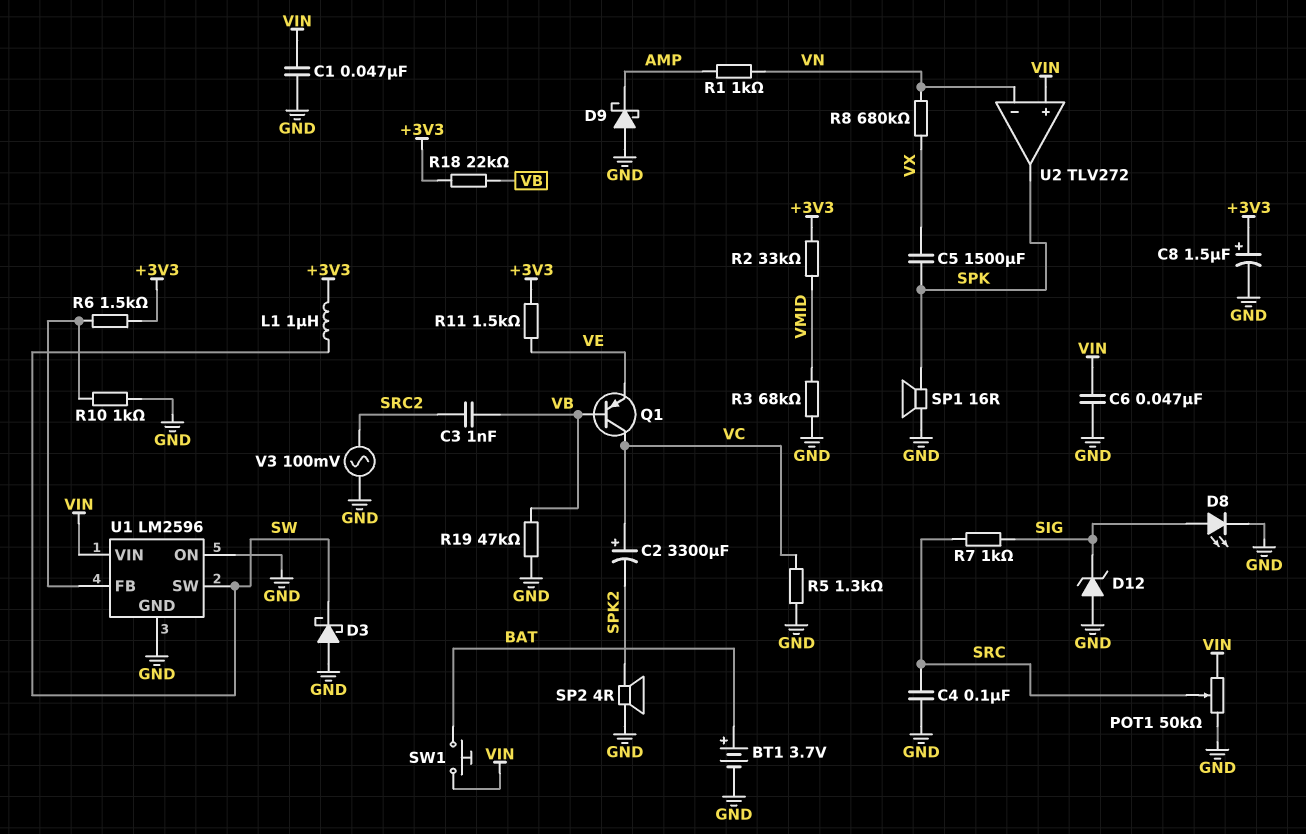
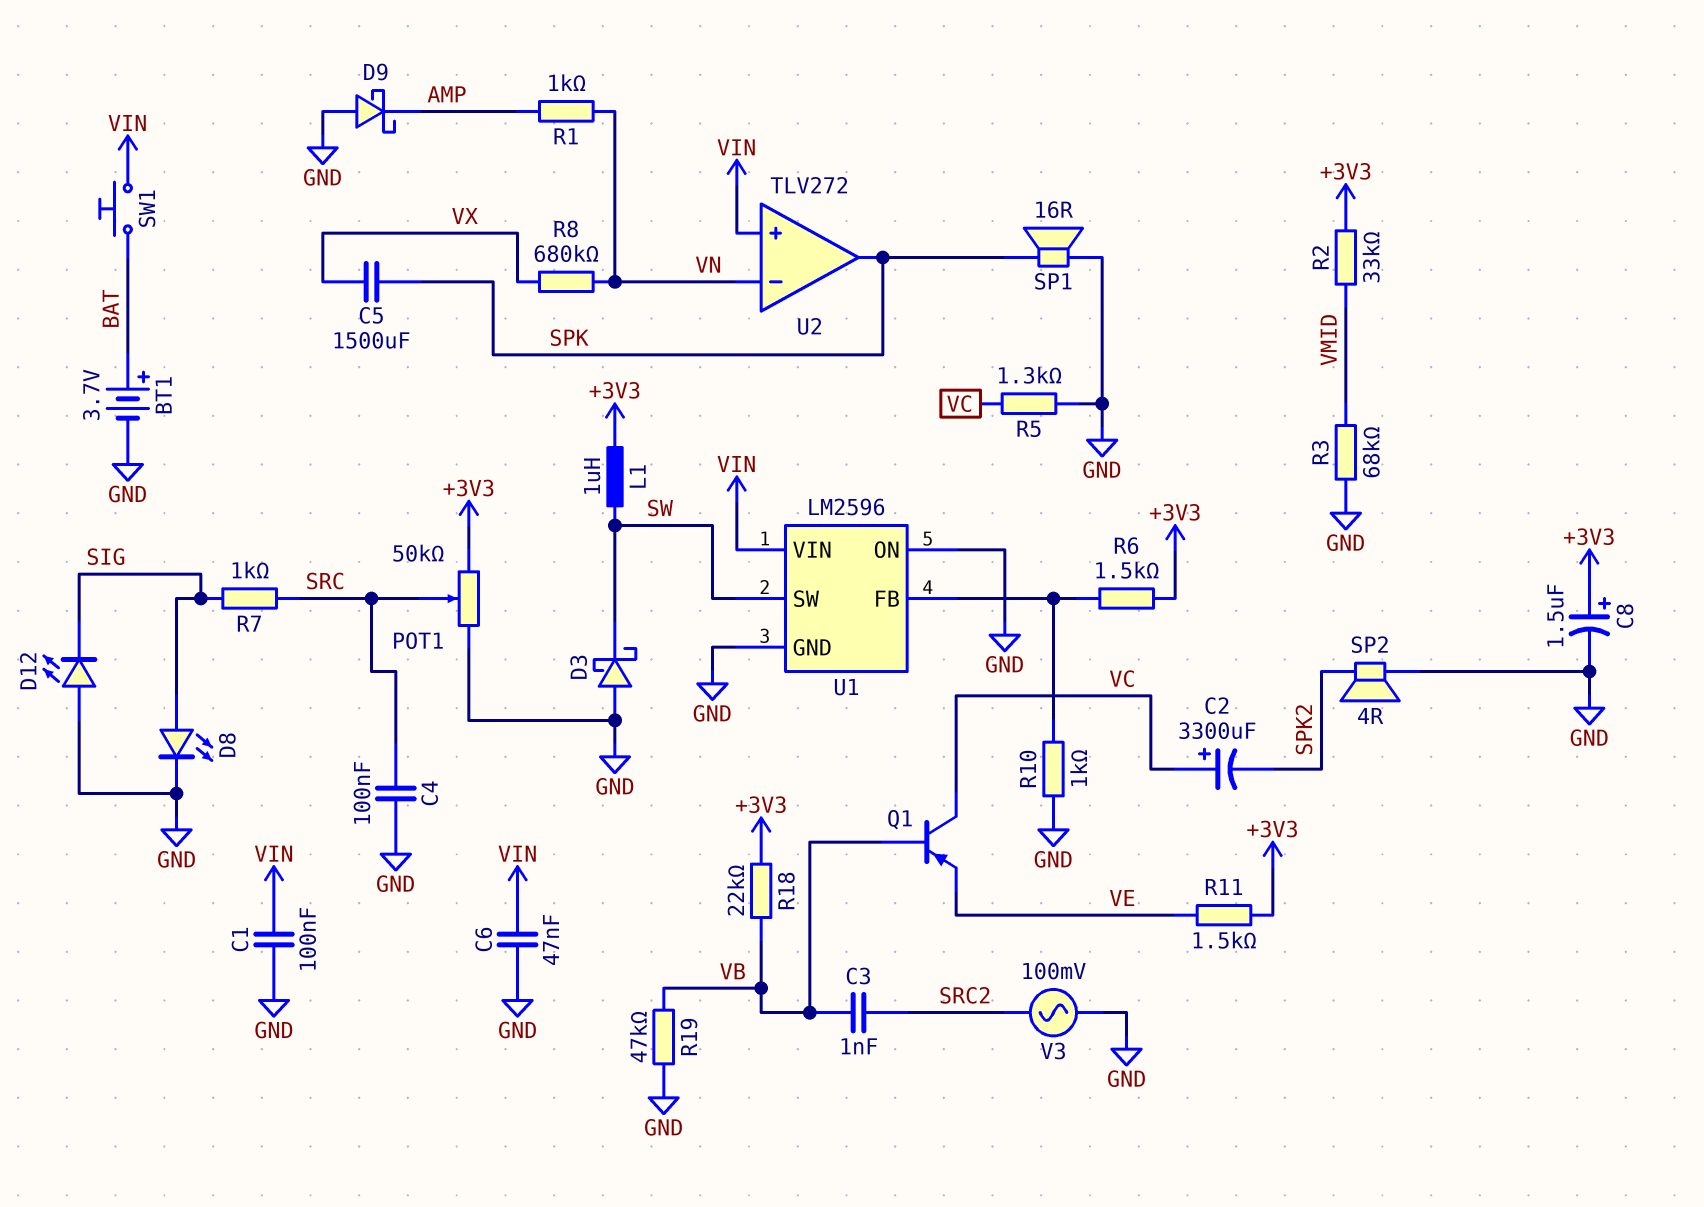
C1: 47nF (GND, VIN) -> 100nF (GND, VIN)
D12: zener (A GND, K SIG) -> LED (A GND, K SIG)
POT1: 50k (GND, VIN, wiper SRC) -> 50k (+3V3, GND, wiper SRC)

